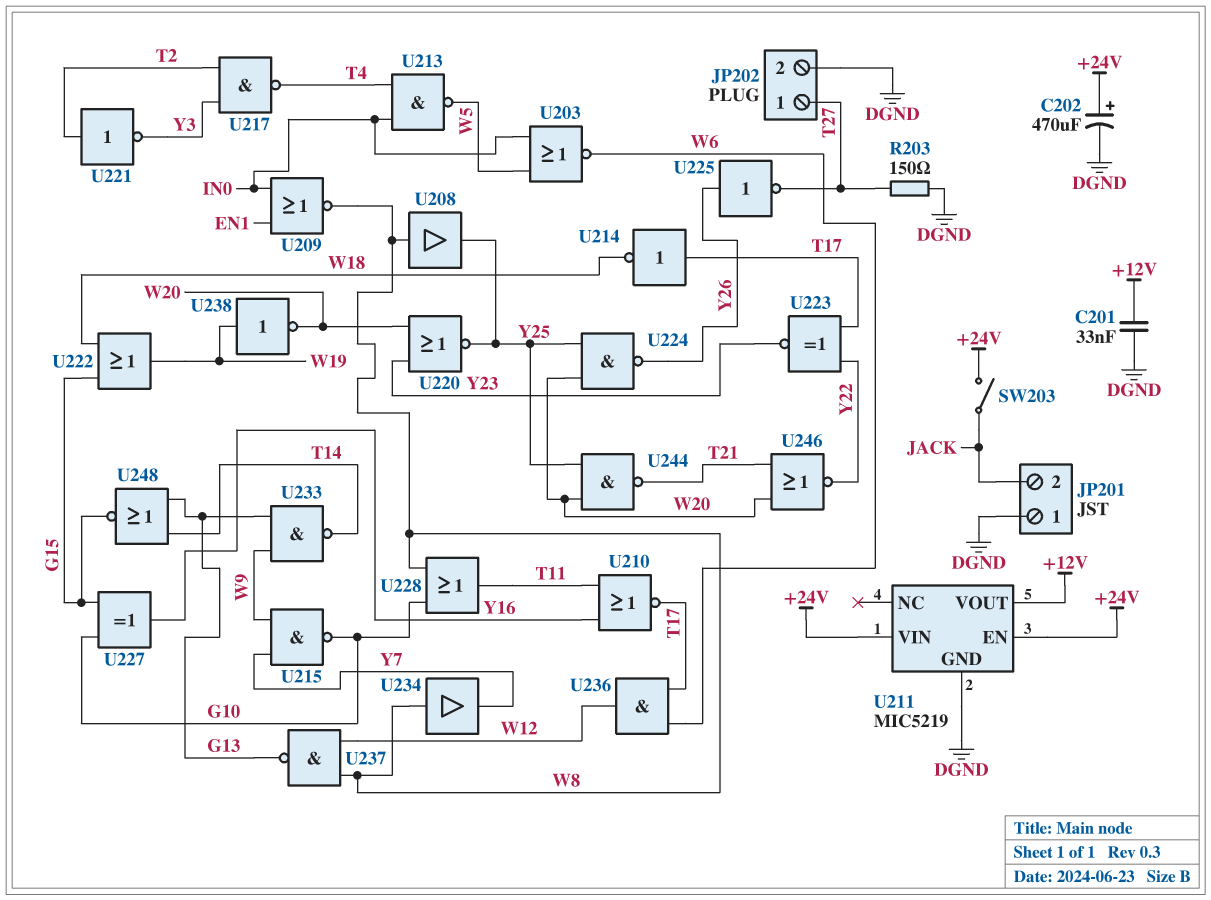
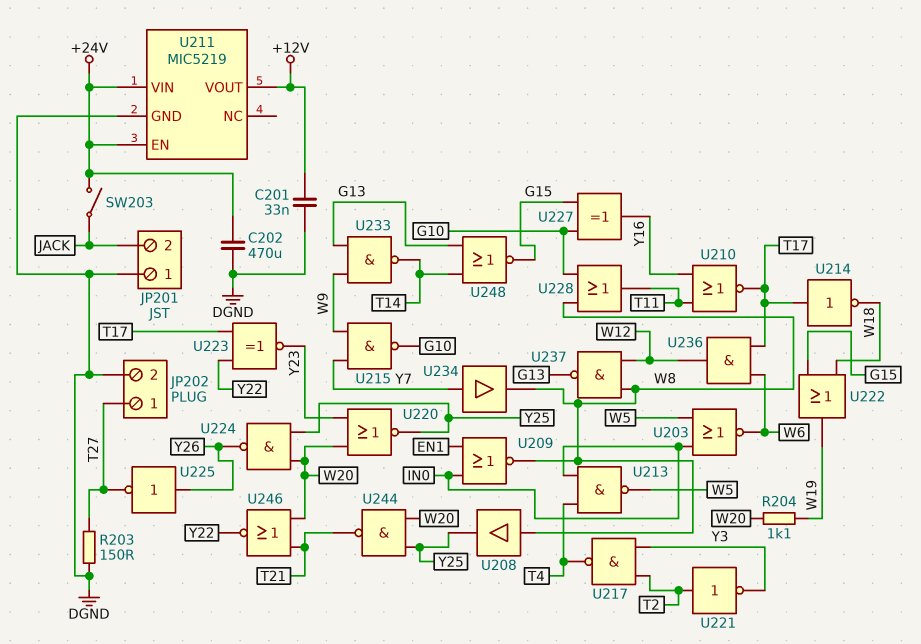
C202: 470uF (plus +24V, minus DGND) -> 470uF (+24V, DGND)
R204: none -> 1.1k (W19, W20)
U234: buffer (in W8, out Y7) -> buffer (in Y7, out W8)
U238: NOT (in W19, out W20) -> none

